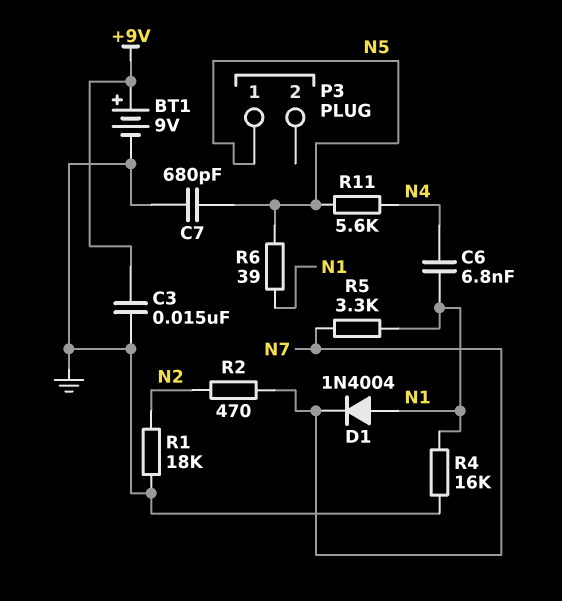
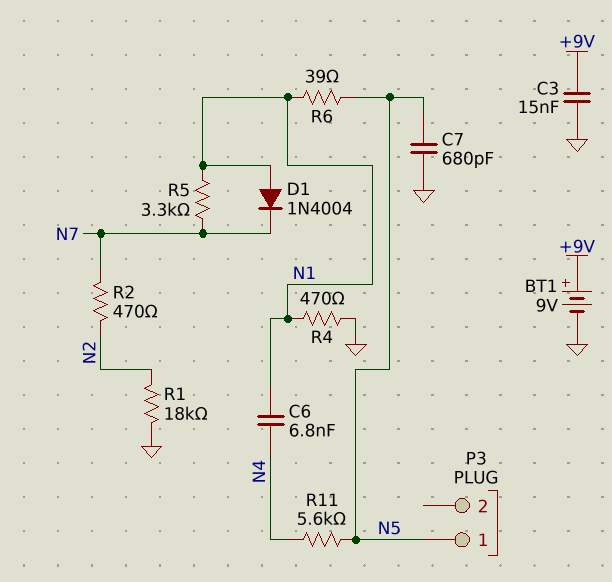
R4: 16k (GND, N1) -> 470 (GND, N1)

